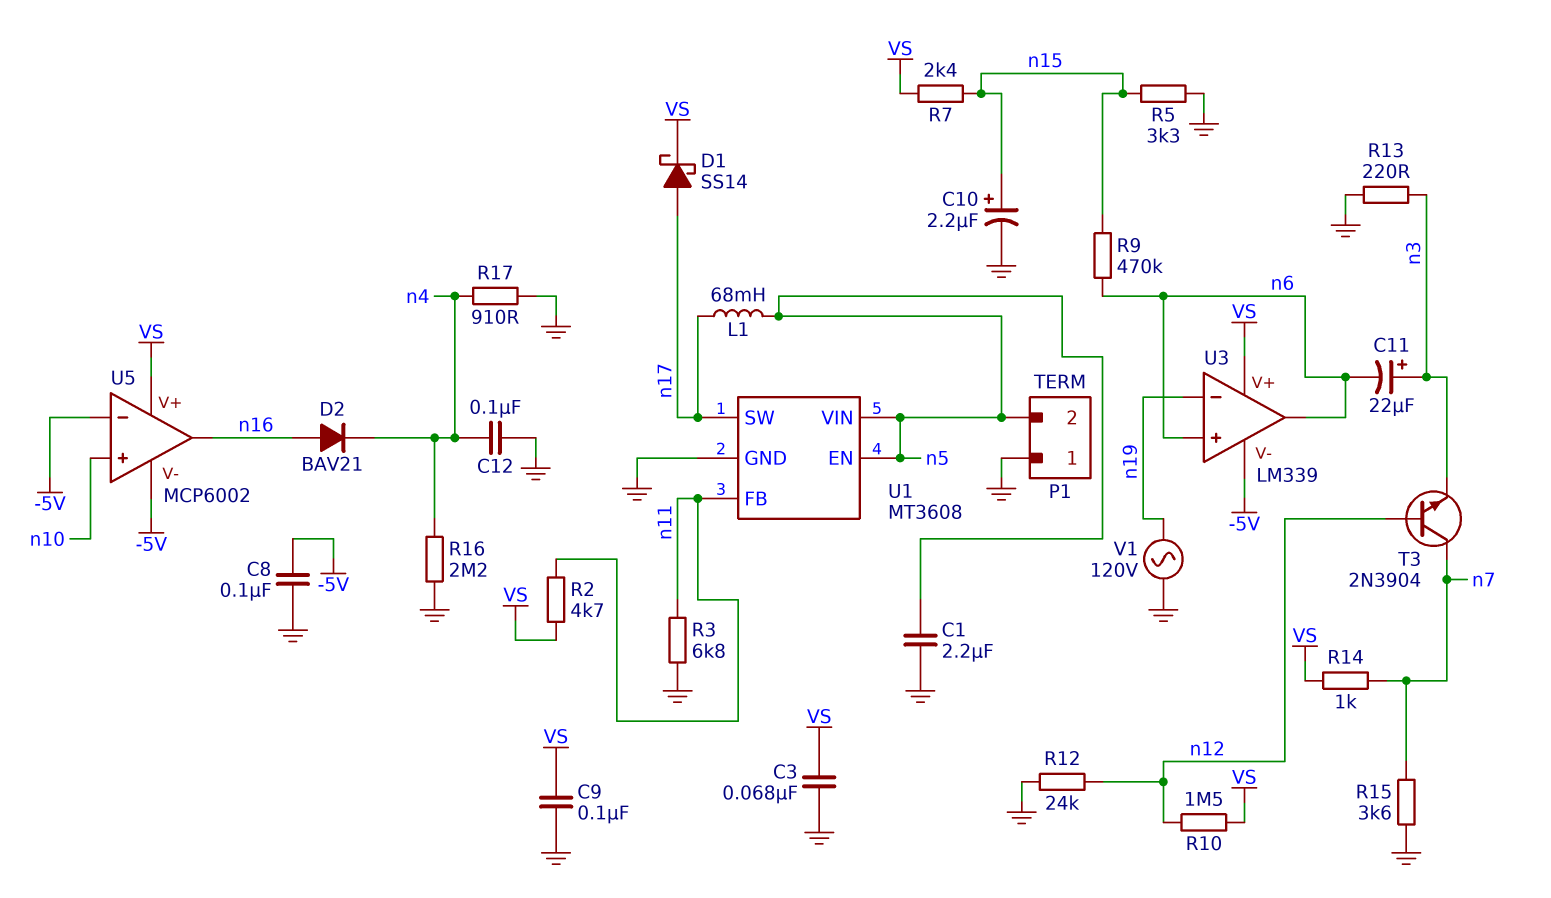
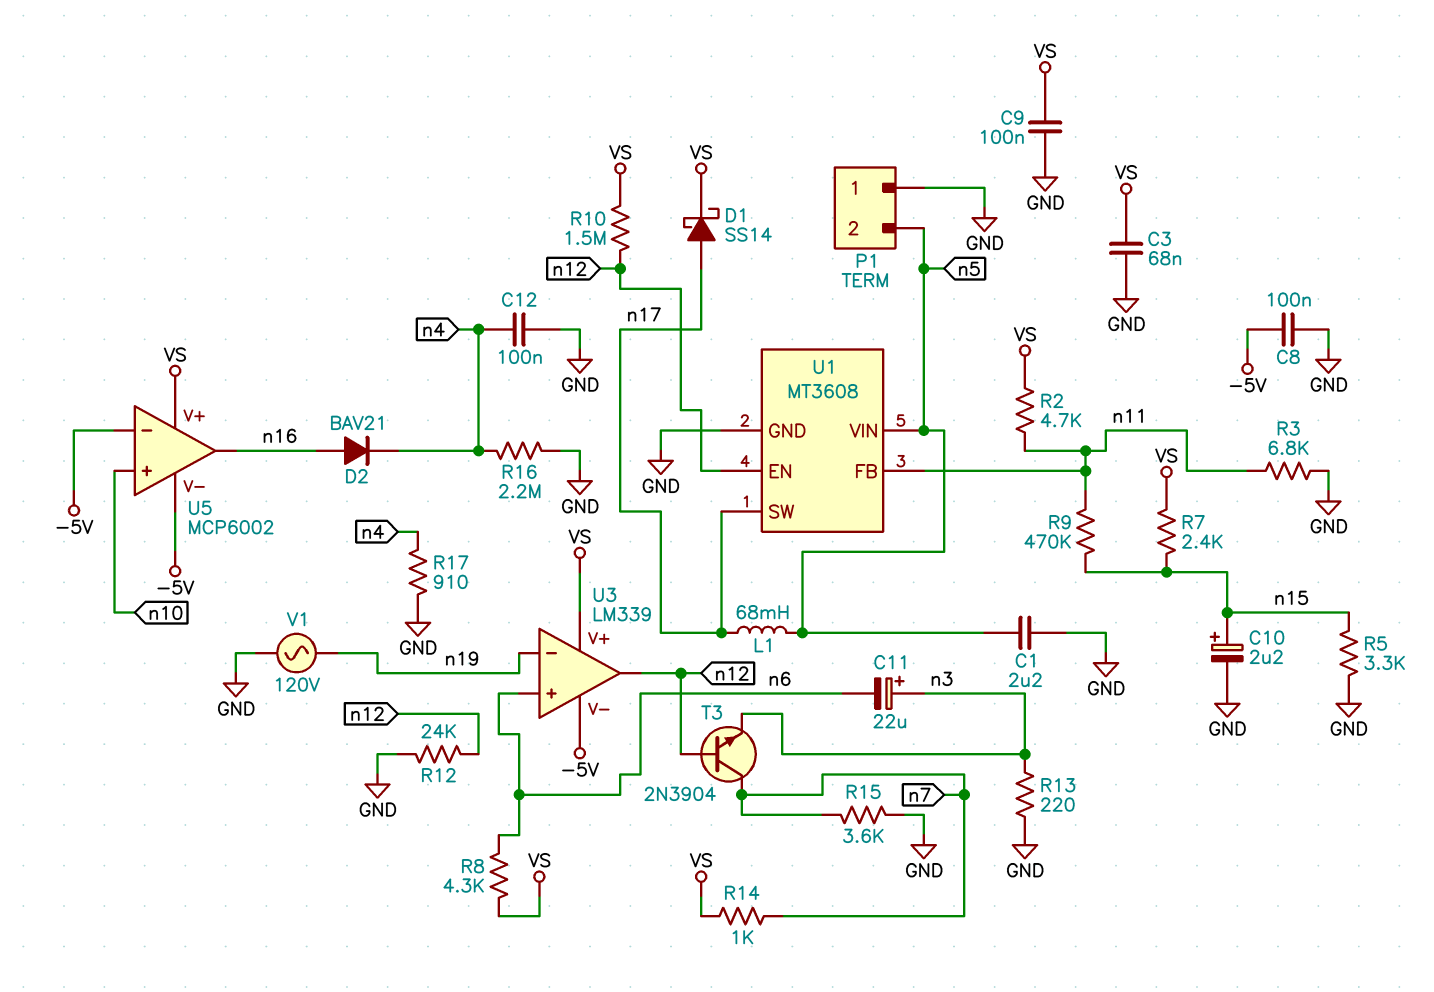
R8: none -> 4.3k (VS, n6)
R9: 470k (n6, n15) -> 470k (n11, n15)
U1 pin EN: n5 -> n12
U3 pin out: n6 -> n12

